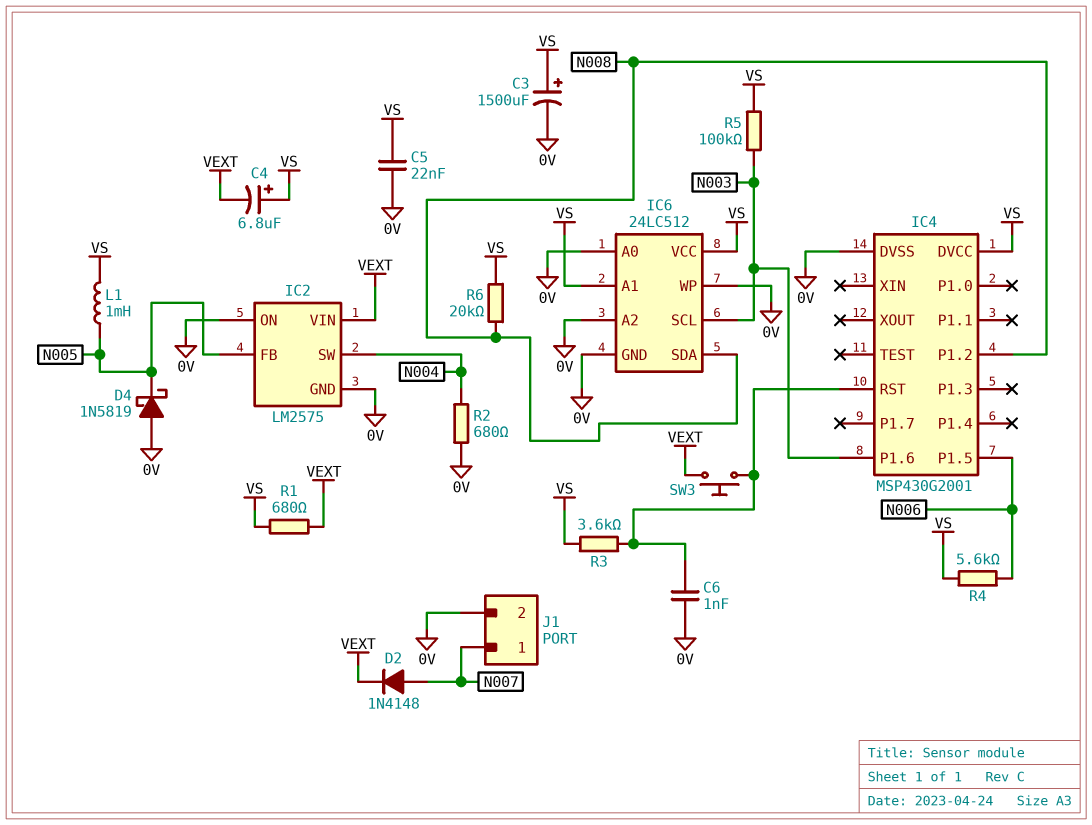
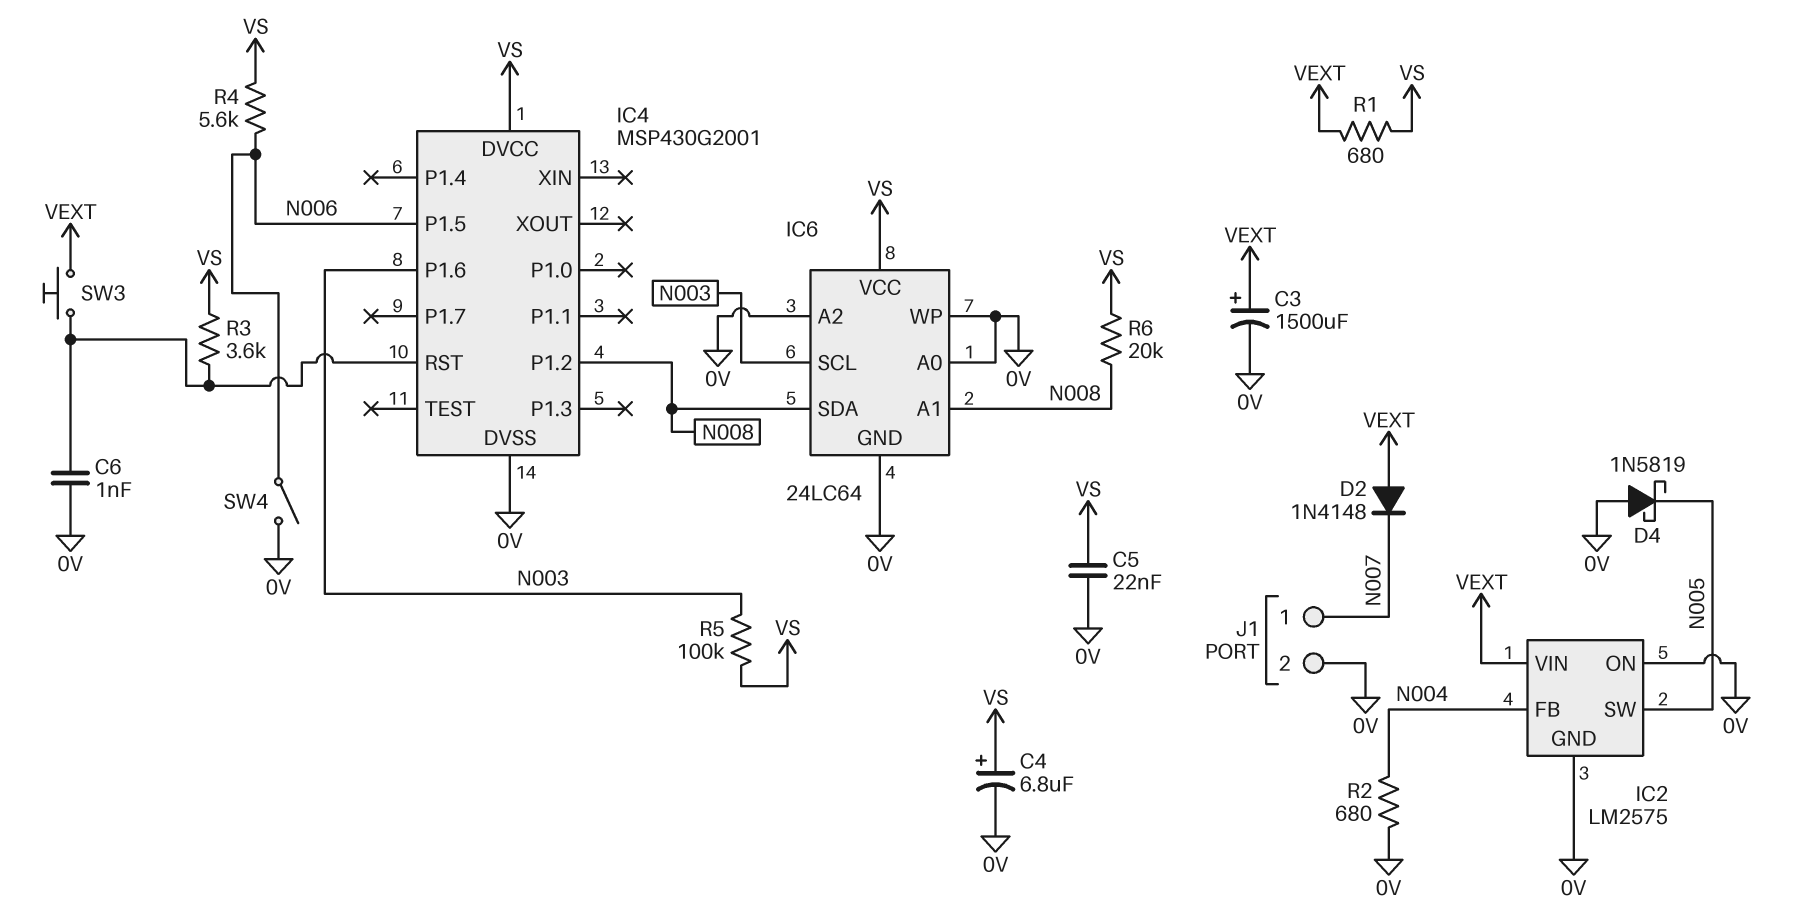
C3: 1500uF (plus VS, minus 0V) -> 1500uF (plus VEXT, minus 0V)
C4: 6.8uF (plus VS, minus VEXT) -> 6.8uF (plus VS, minus 0V)
D2: diode 1N4148 (A N007, K VEXT) -> diode 1N4148 (A VEXT, K N007)
IC2 pin FB: N005 -> N004
IC2 pin SW: N004 -> N005
IC6: 24LC512 -> 24LC64
IC6 pin A1: VS -> N008
L1: 1mH (N005, VS) -> none
SW4: none -> switch (0V, N006)

